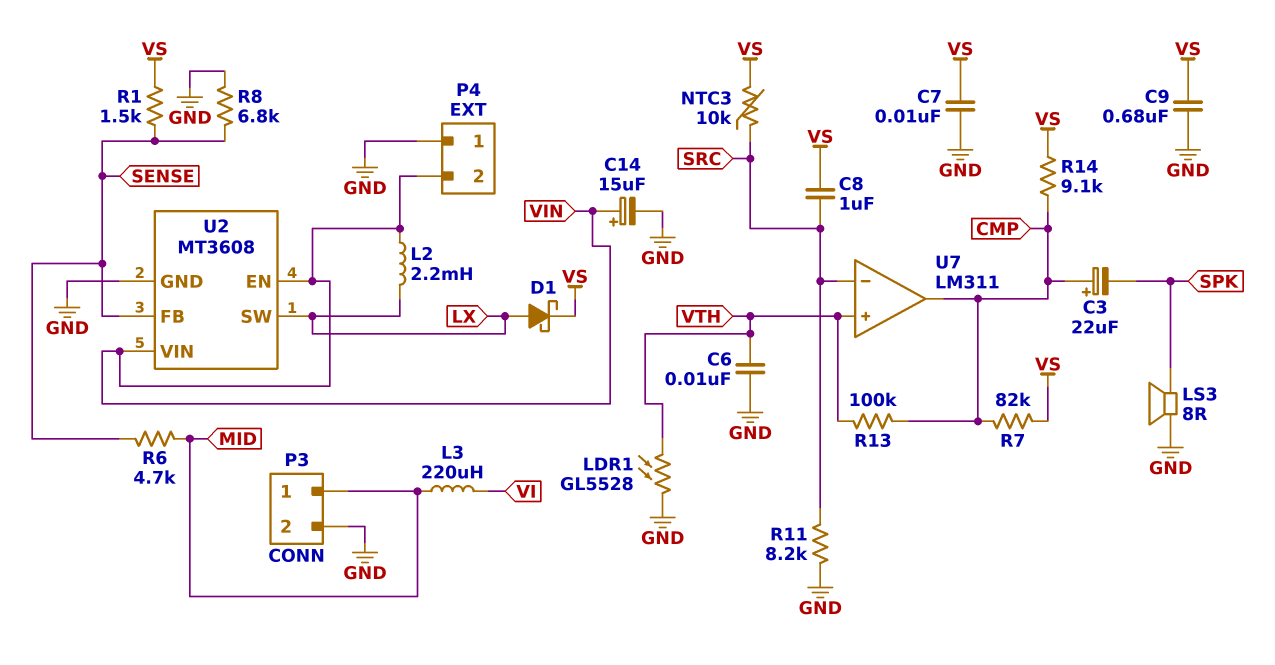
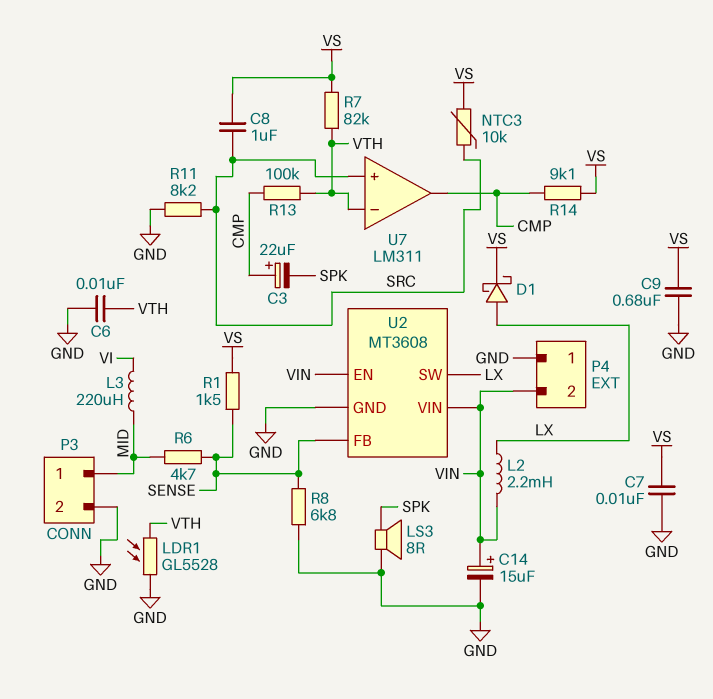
R7: 82k (CMP, VS) -> 82k (VS, VTH)
U7 pin in+: VTH -> SRC
U7 pin in-: SRC -> VTH

